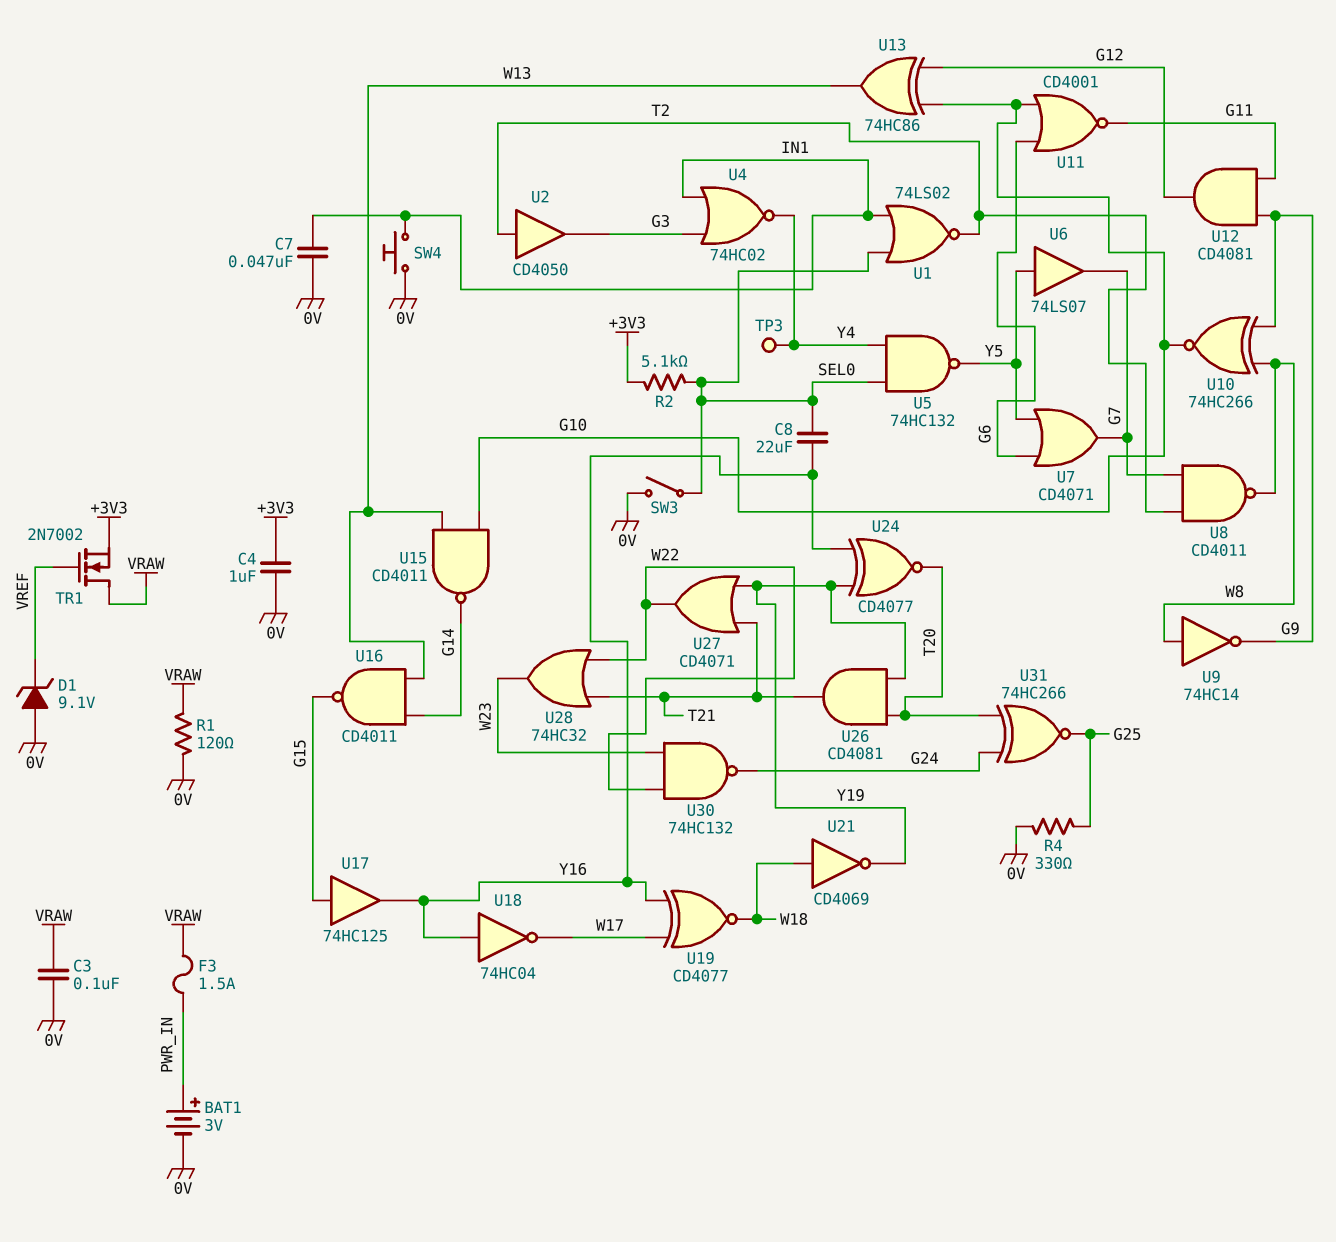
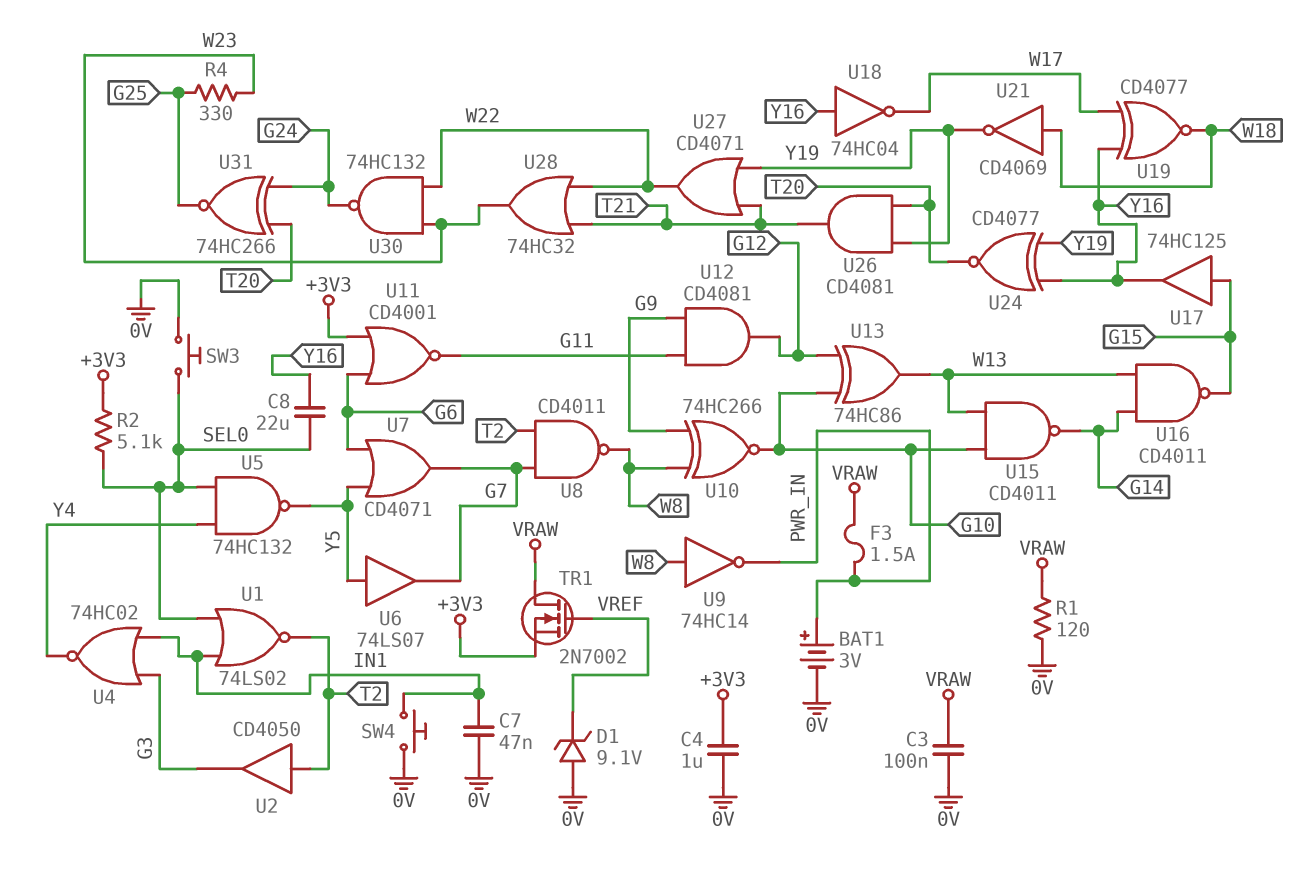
R4: 330 (0V, G25) -> 330 (G25, W23)
SW3: switch (0V, SEL0) -> button (0V, SEL0)
TP3: test point (Y4) -> none
U9: NOT 74HC14 (in W8, out G9) -> NOT 74HC14 (in W8, out PWR_IN)
U11: NOR CD4001 (in G6, in G10, out G11) -> NOR CD4001 (in +3V3, in G6, out G11)

